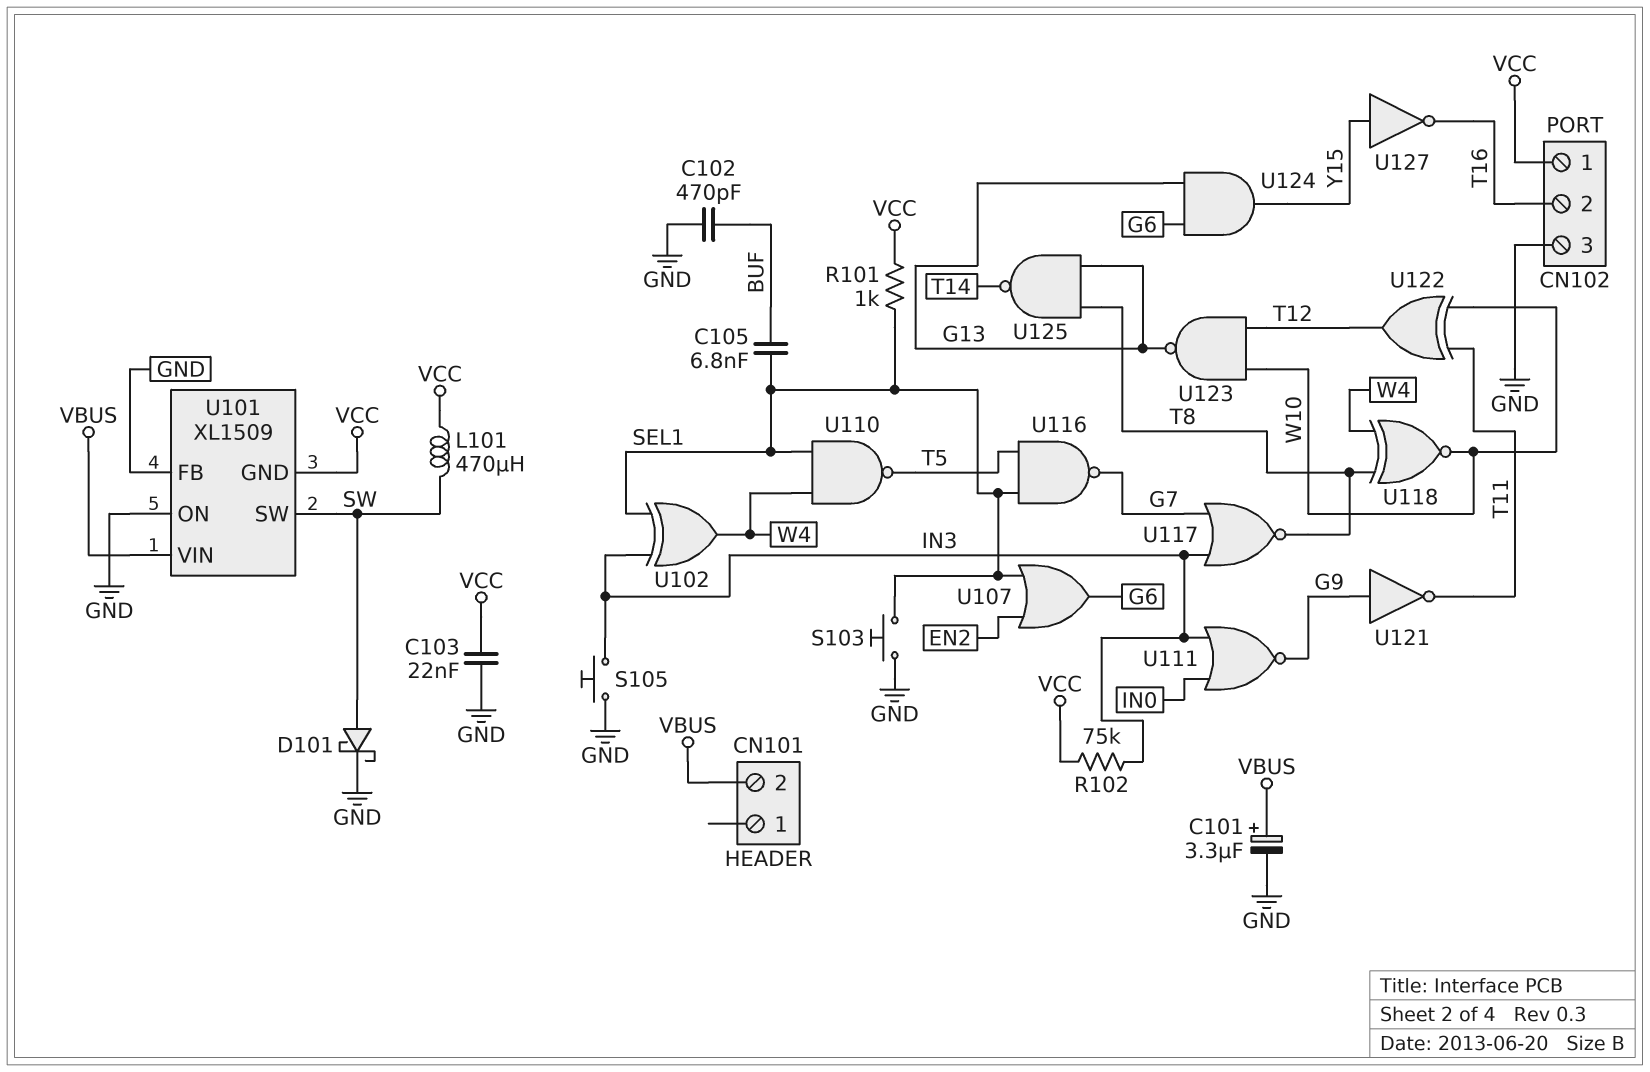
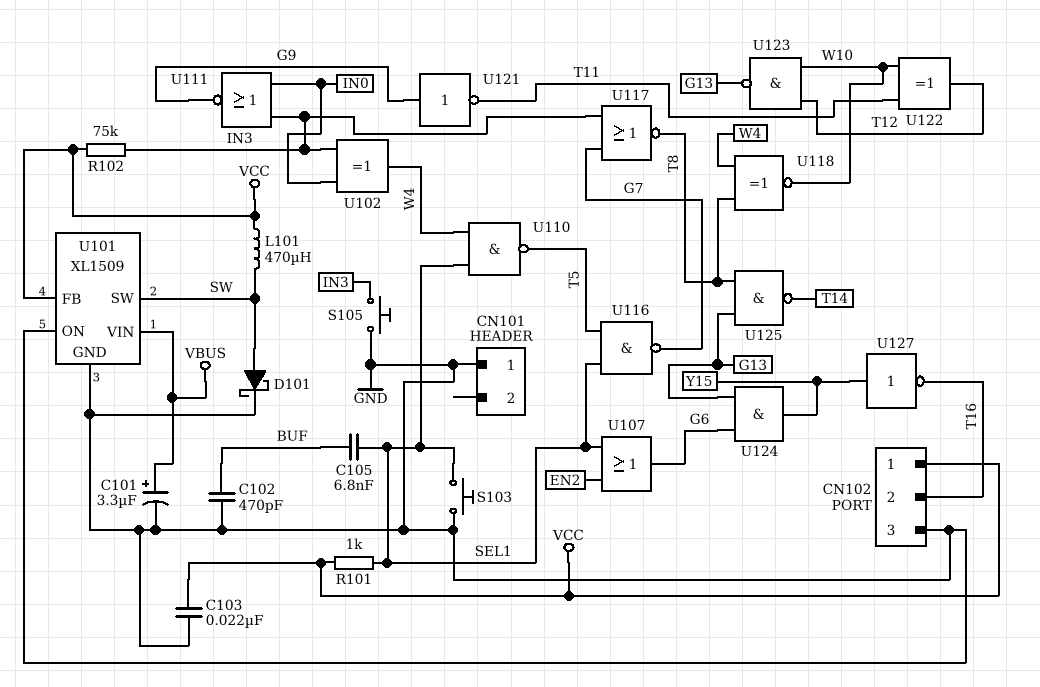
CN101 pin 1: none -> GND
CN101 pin 2: VBUS -> none
U101 pin FB: GND -> VCC
U101 pin GND: VCC -> GND
U102: XOR (in IN3, in SEL1, out W4) -> XOR (in IN0, in IN3, out W4)

